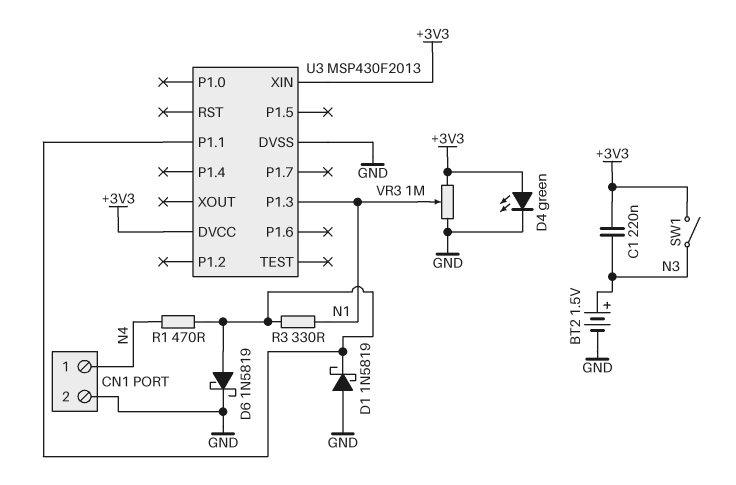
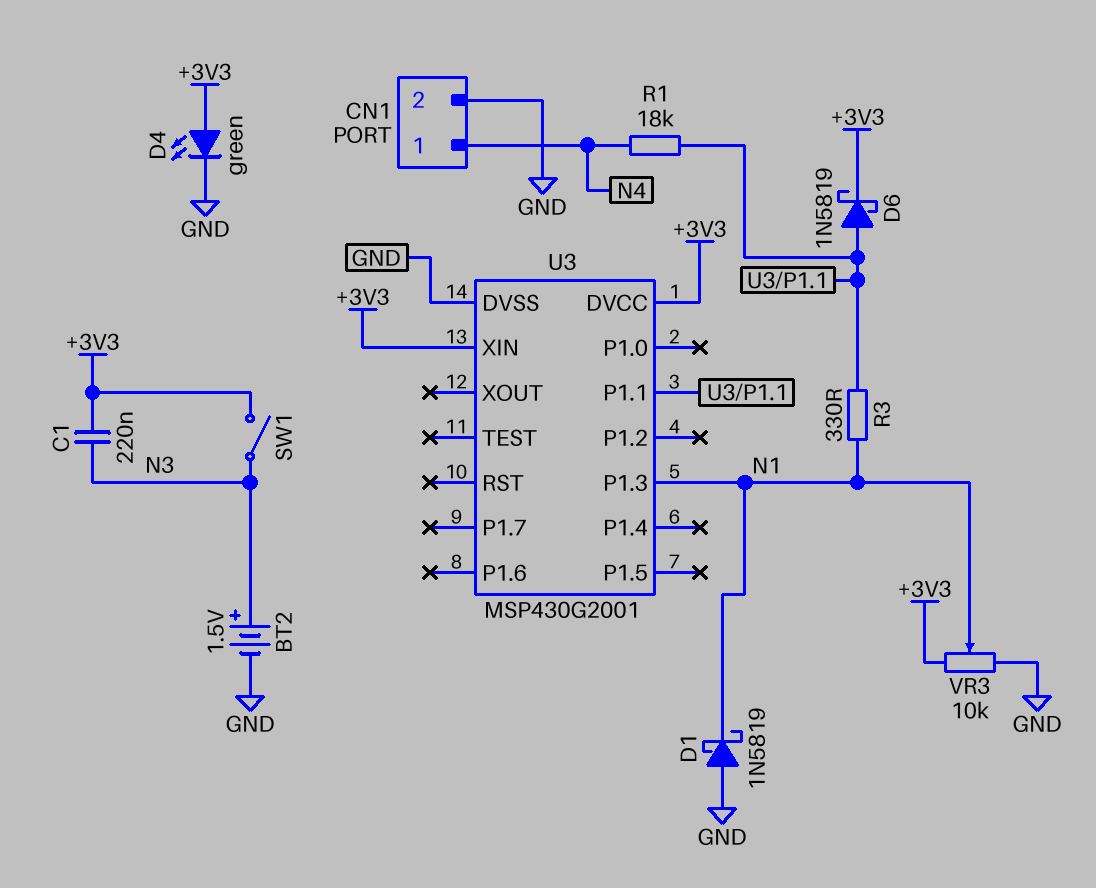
D1: schottky 1N5819 (A GND, K U3/P1.1) -> schottky 1N5819 (A GND, K N1)
D6: schottky 1N5819 (A U3/P1.1, K GND) -> schottky 1N5819 (A U3/P1.1, K +3V3)
R1: 470 (N4, U3/P1.1) -> 18k (N4, U3/P1.1)
U3: MSP430F2013 -> MSP430G2001
VR3: 1M (+3V3, GND, wiper N1) -> 10k (+3V3, GND, wiper N1)

